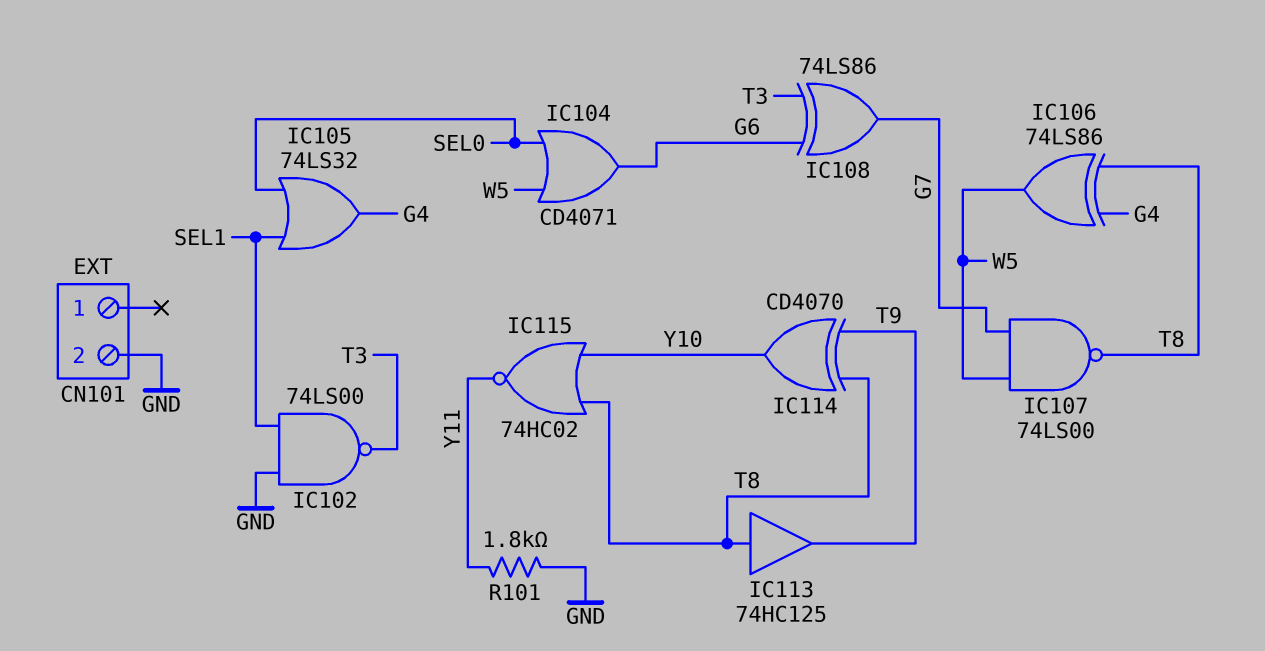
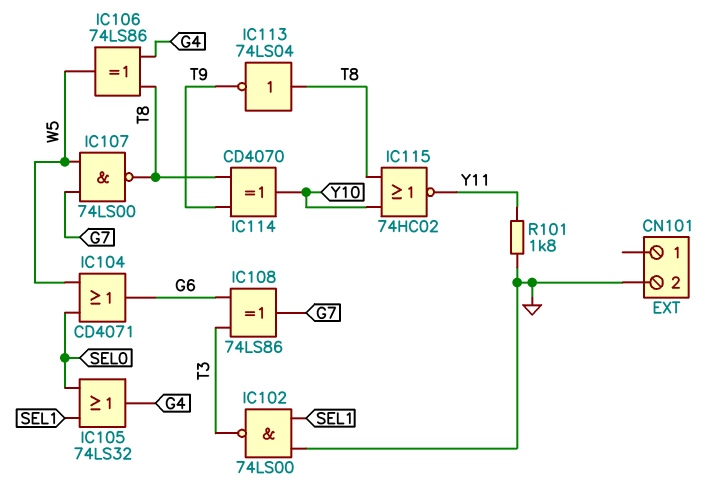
IC113: buffer 74HC125 (in T8, out T9) -> NOT 74LS04 (in T8, out T9)

